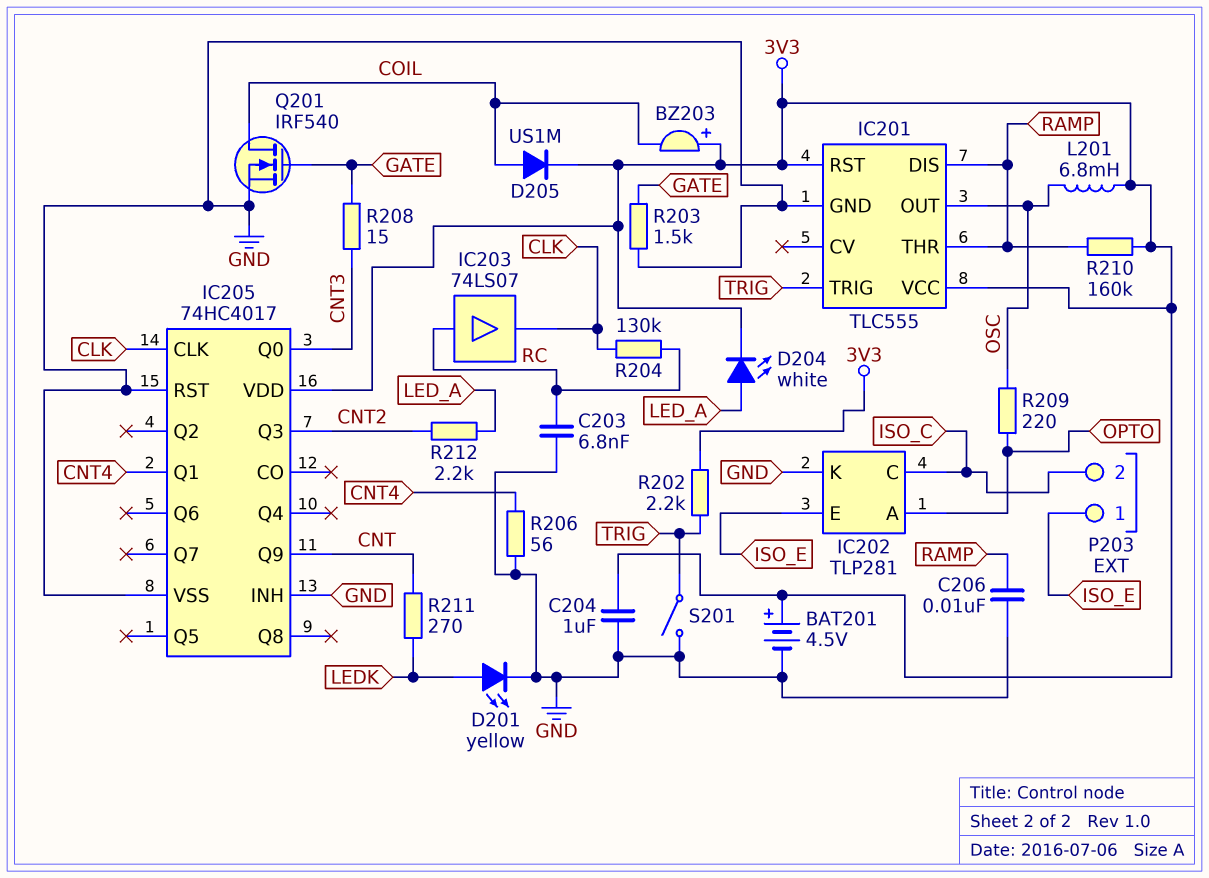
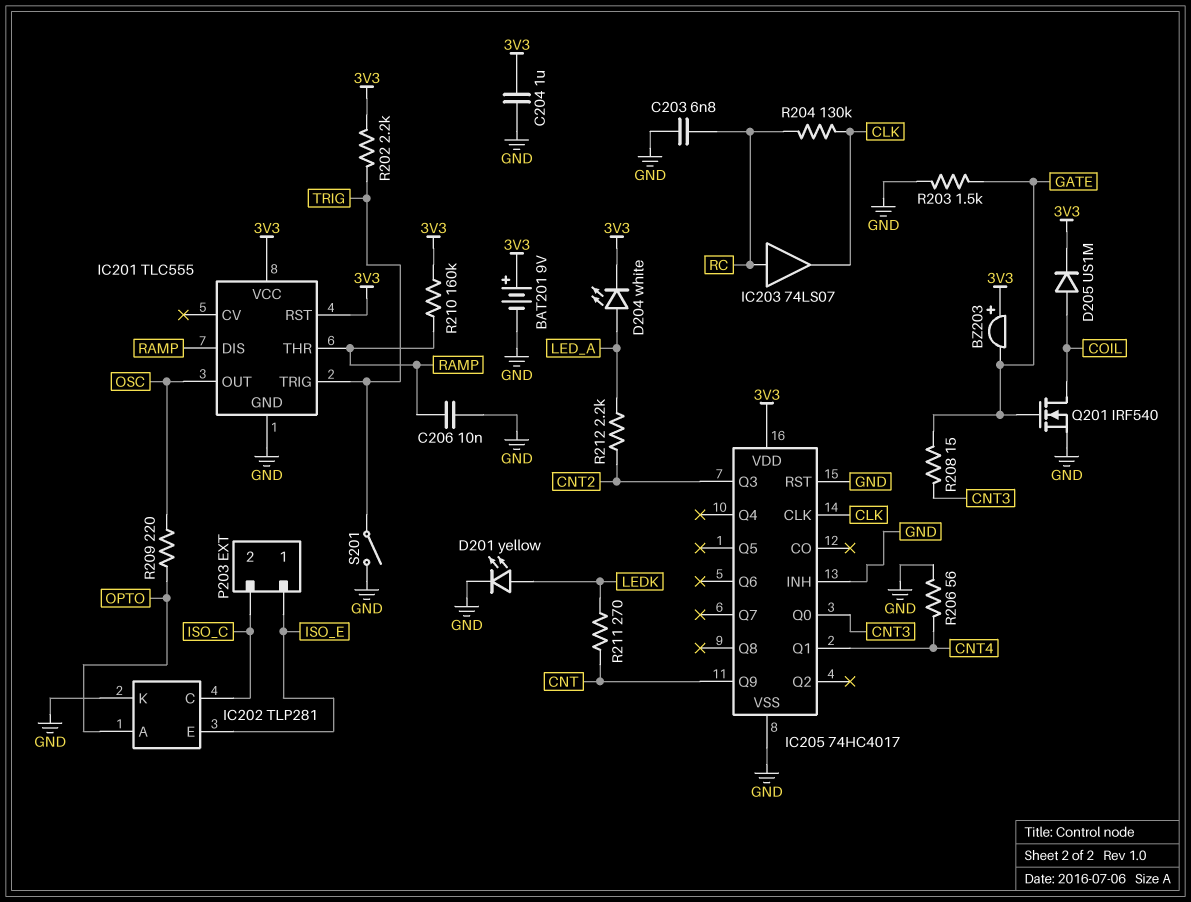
BAT201: 4.5V (plus 3V3, minus GND) -> 9V (plus 3V3, minus GND)
BZ203: buzzer (plus 3V3, minus COIL) -> buzzer (plus 3V3, minus GATE)
L201: 6.8mH (3V3, OSC) -> none

